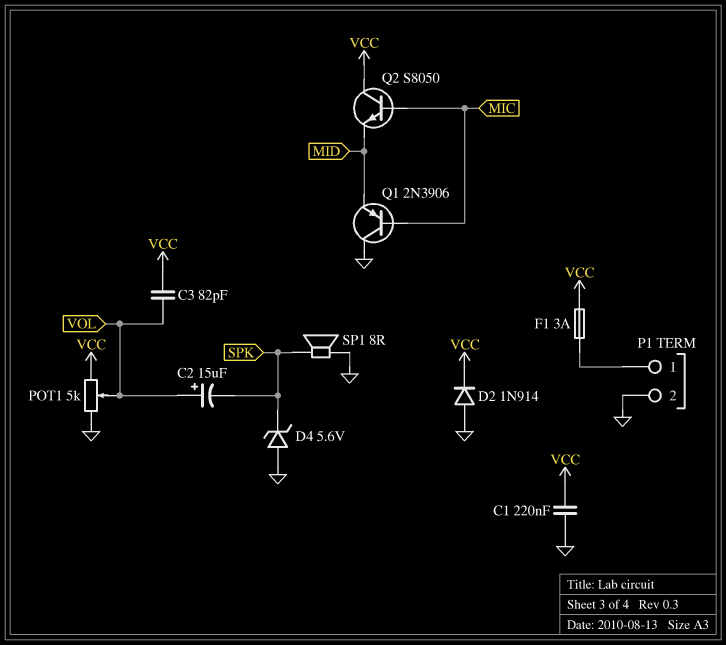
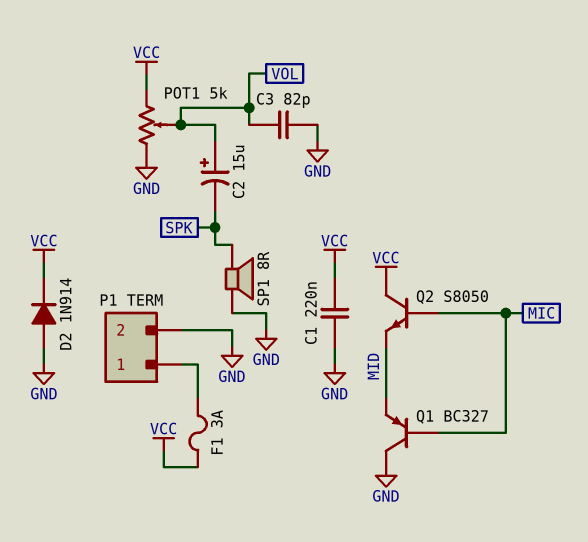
C3: 82pF (VCC, VOL) -> 82pF (GND, VOL)
D4: zener 5.6V (A GND, K SPK) -> none
Q1: PNP 2N3906 (B MIC, C GND, E MID) -> PNP BC327 (B MIC, C GND, E MID)

